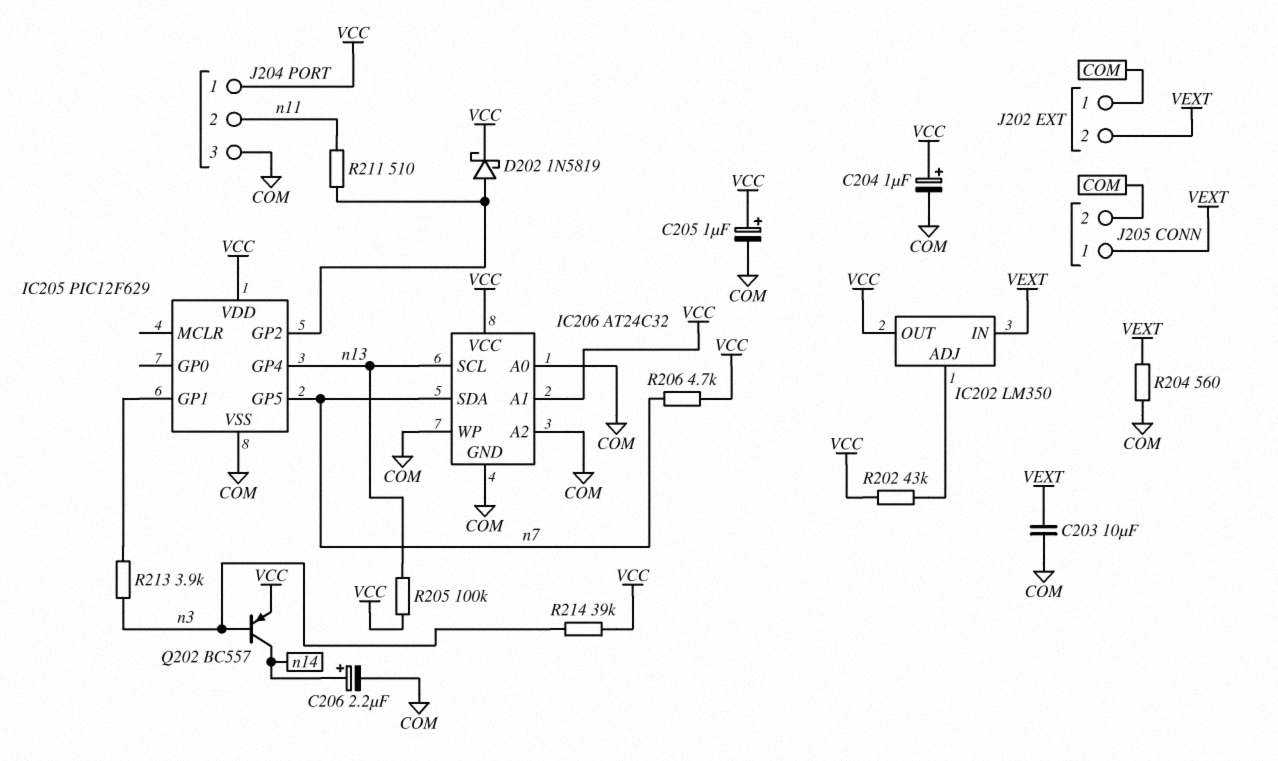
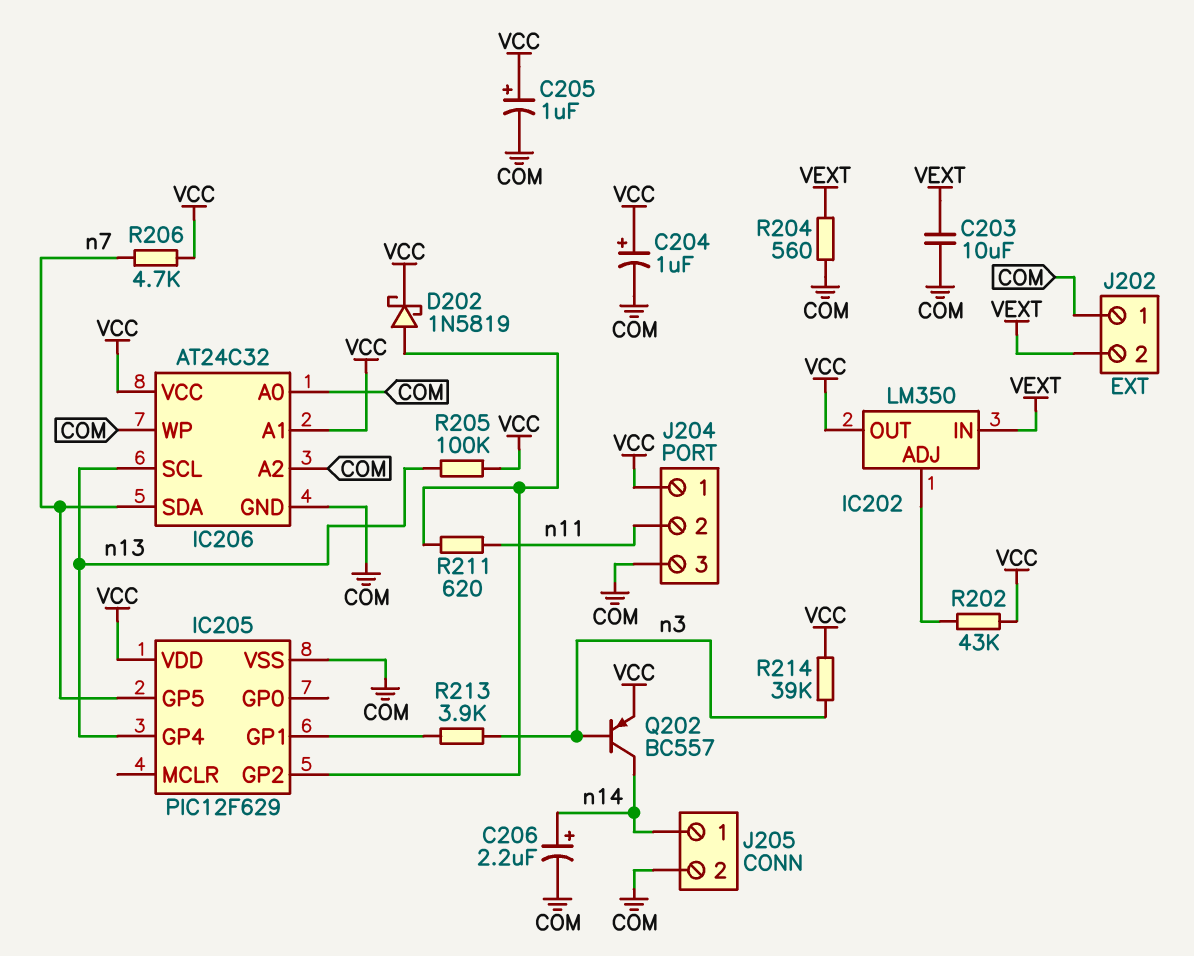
J205 pin 1: VEXT -> n14
R211: 510 (IC205/GP2, n11) -> 620 (IC205/GP2, n11)

